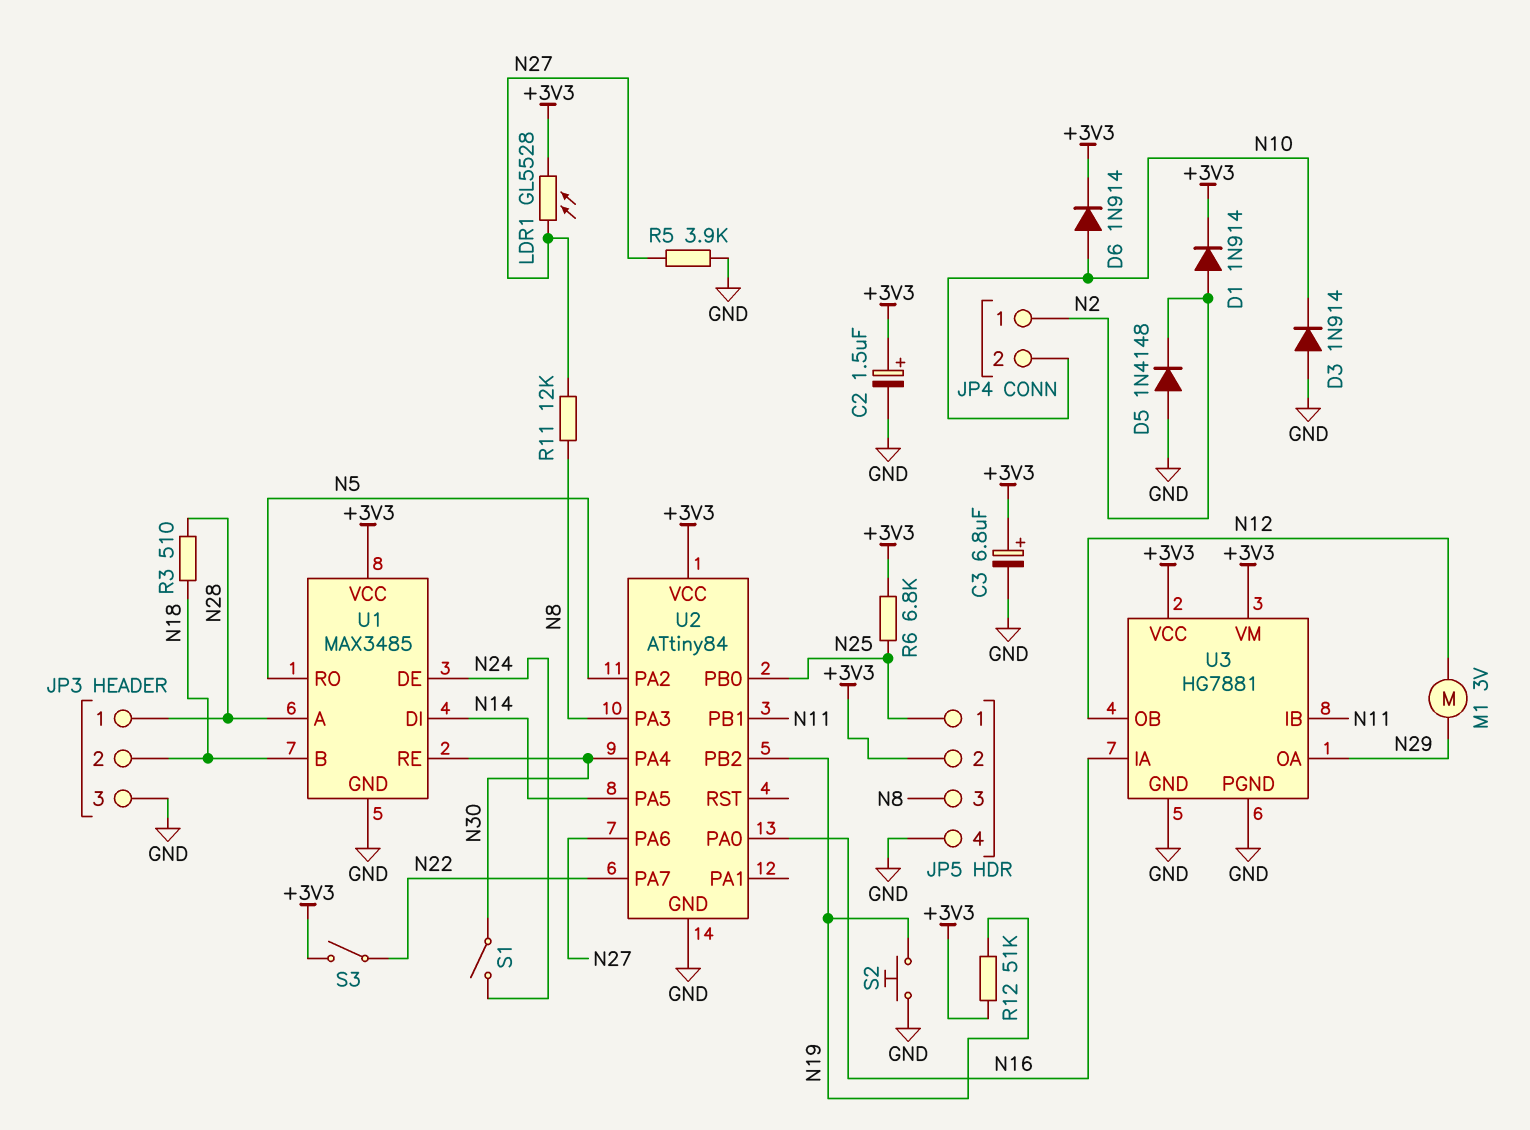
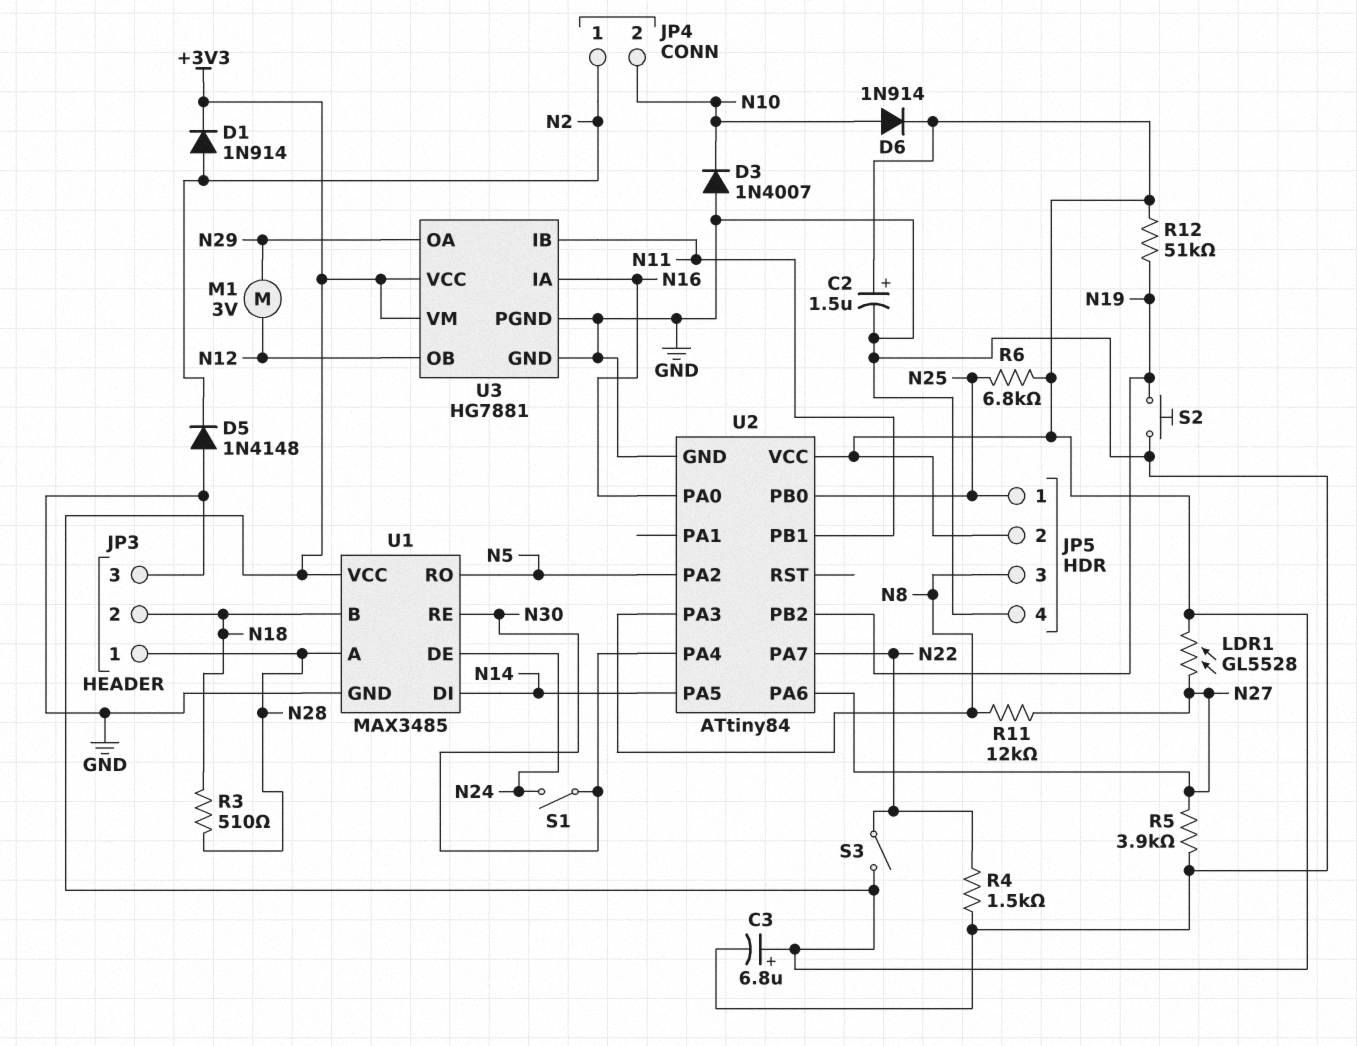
D3: diode 1N914 (A GND, K N10) -> diode 1N4007 (A GND, K N10)
R4: none -> 1.5k (GND, N22)

